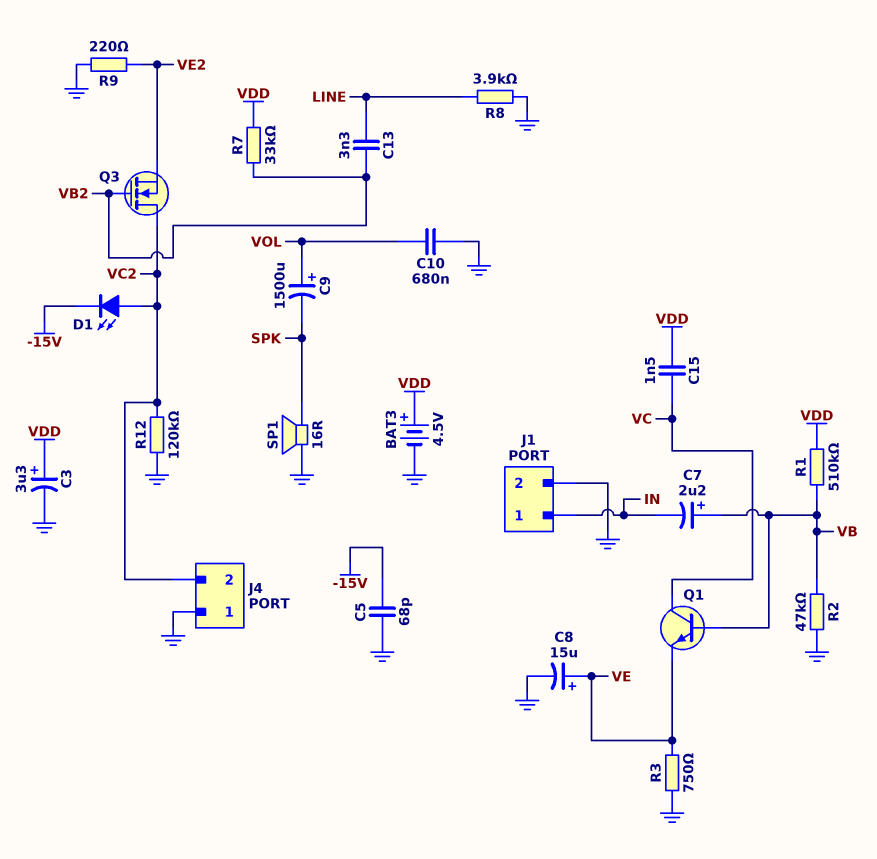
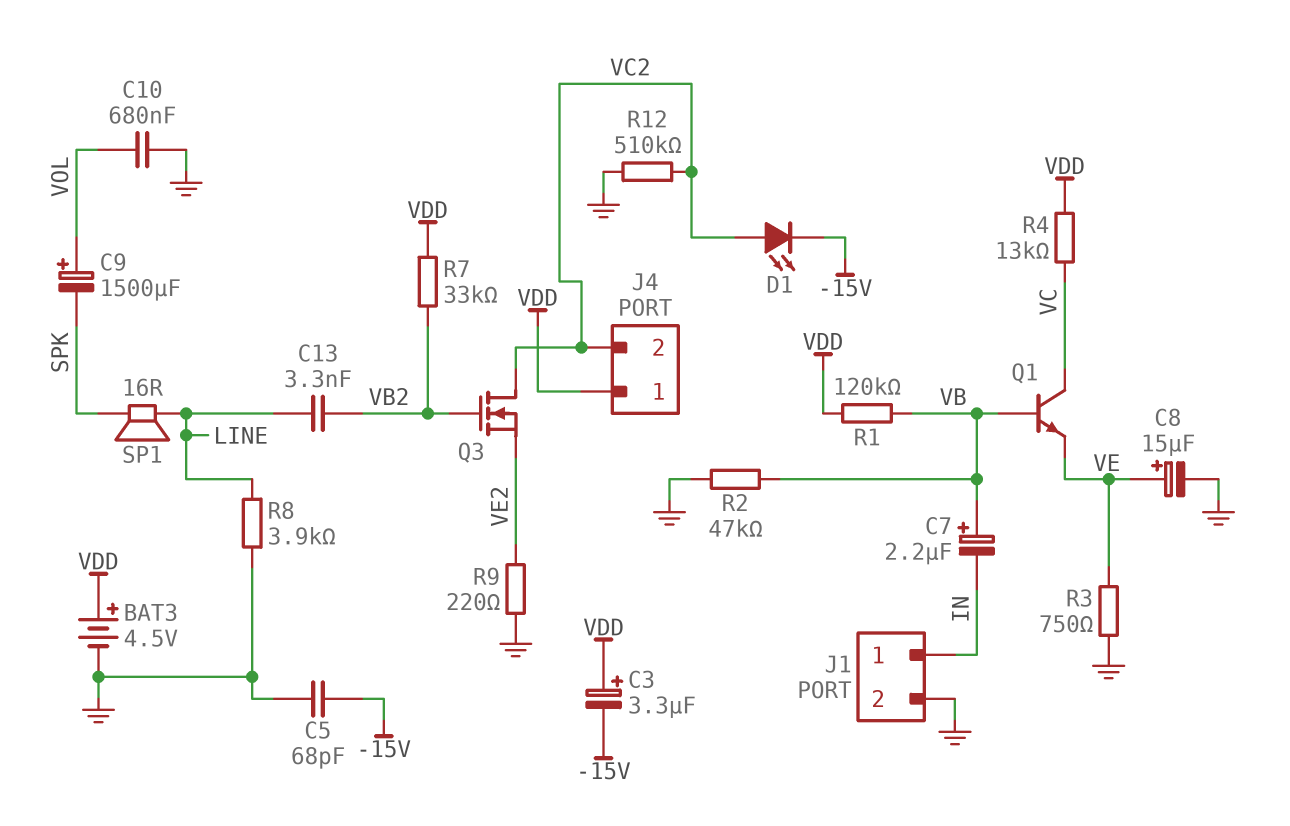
C3: 3.3uF (plus VDD, minus GND) -> 3.3uF (plus VDD, minus -15V)
C15: 1.5nF (VC, VDD) -> none
J4 pin 1: GND -> VDD
R1: 510k (VB, VDD) -> 120k (VB, VDD)
R4: none -> 13k (VC, VDD)
R12: 120k (GND, VC2) -> 510k (GND, VC2)
SP1: speaker 16R (GND, SPK) -> speaker 16R (LINE, SPK)

